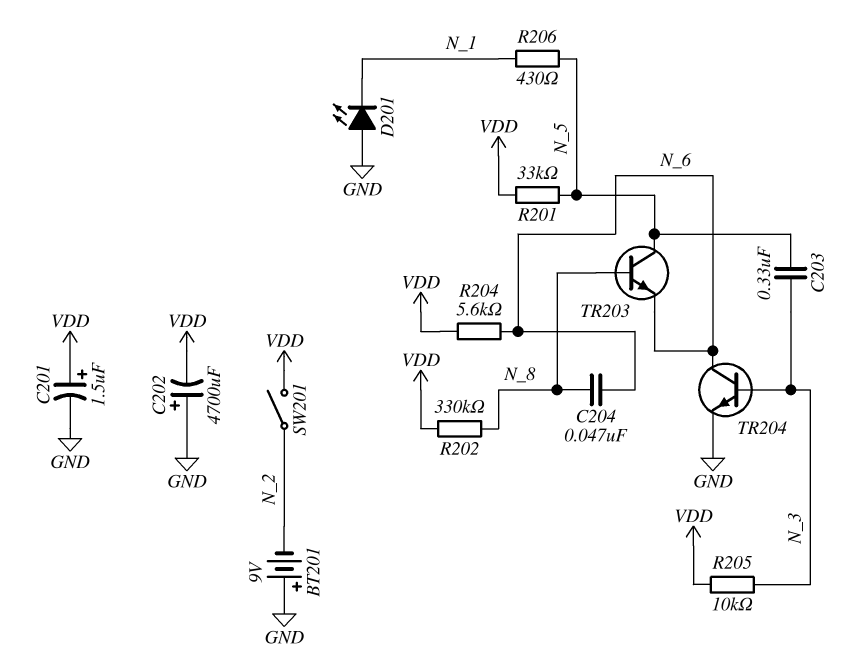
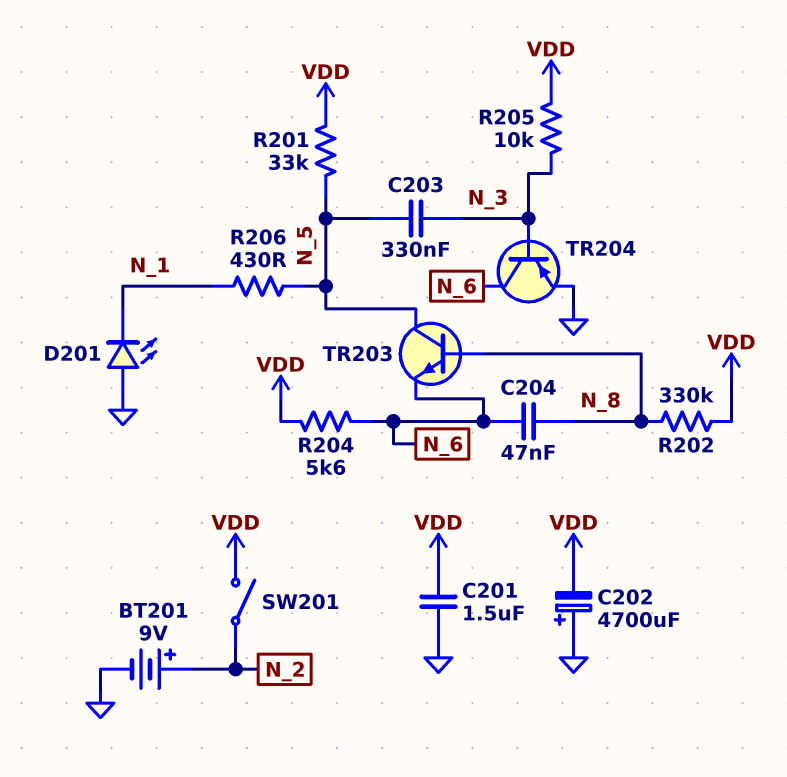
BT201: 9V (plus GND, minus N_2) -> 9V (plus N_2, minus GND)
C201: 1.5uF (plus VDD, minus GND) -> 1.5uF (GND, VDD)
TR204: NPN (B N_3, C N_6, E GND) -> PNP (B N_3, C N_6, E GND)

